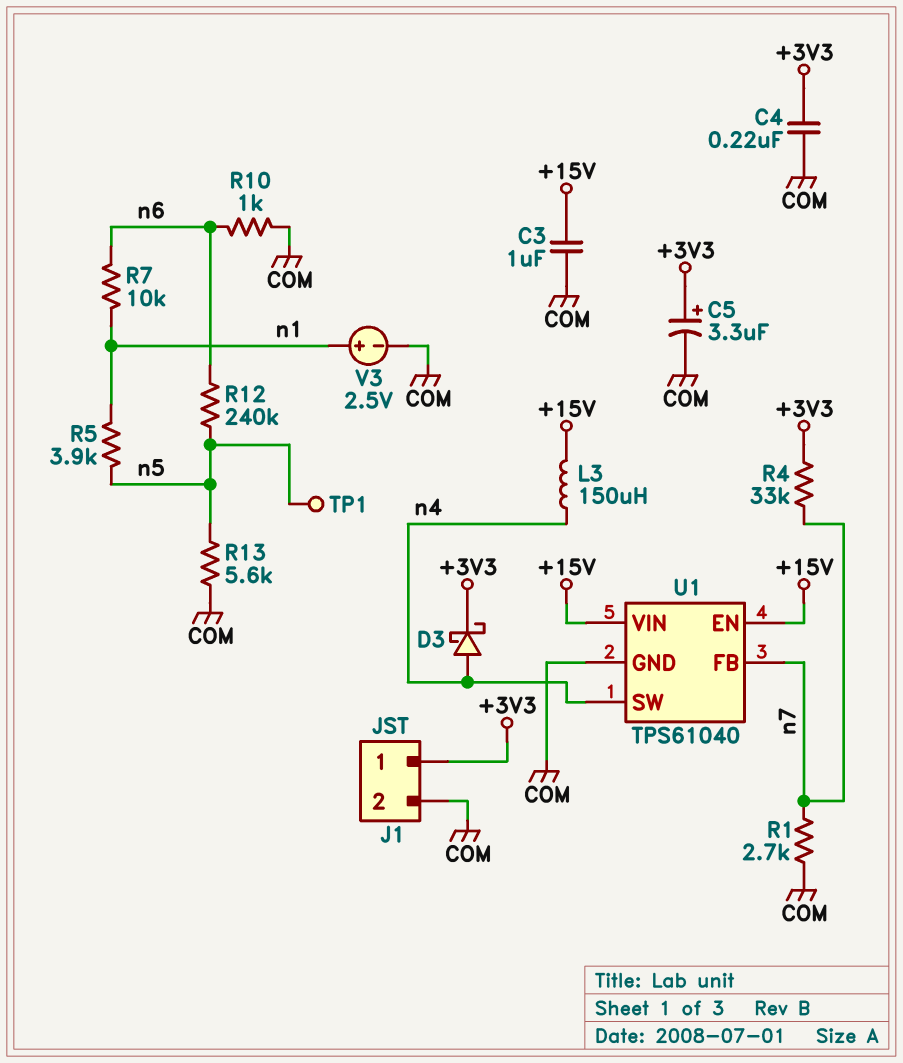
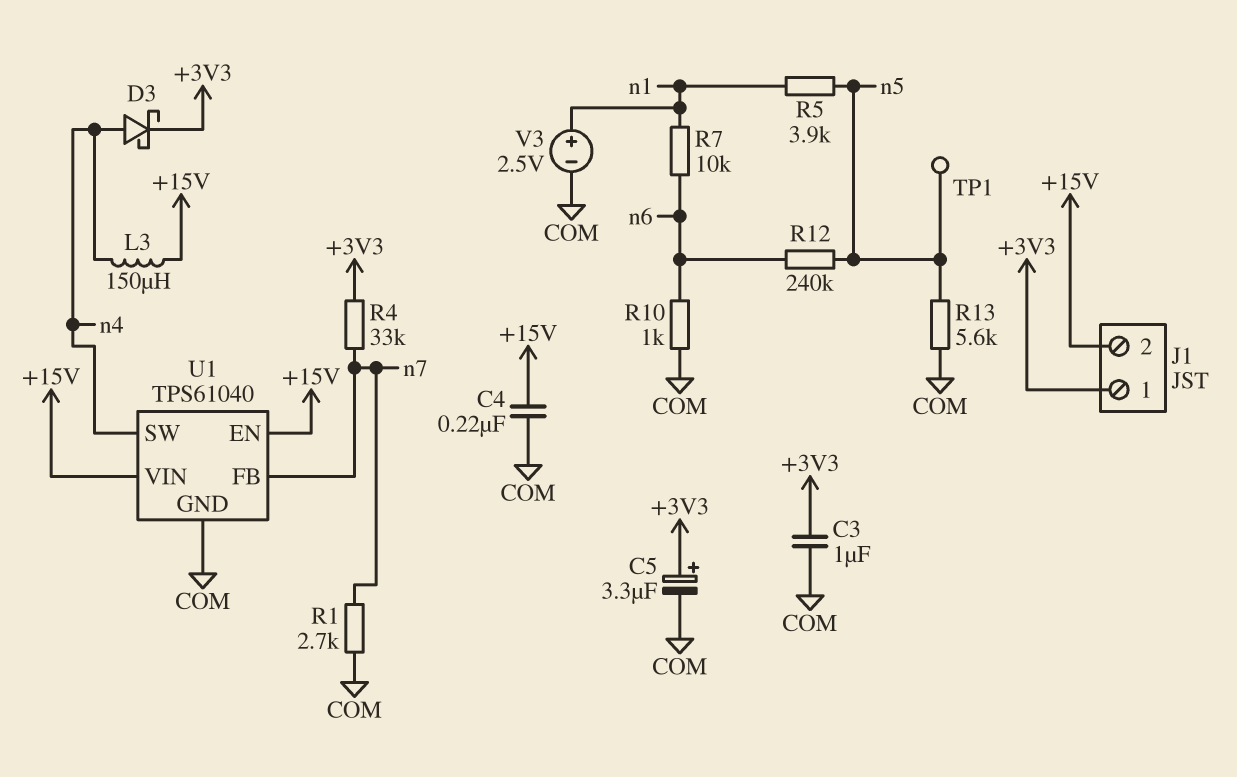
C3: 1uF (+15V, COM) -> 1uF (+3V3, COM)
C4: 220nF (+3V3, COM) -> 220nF (+15V, COM)
J1 pin 2: COM -> +15V

